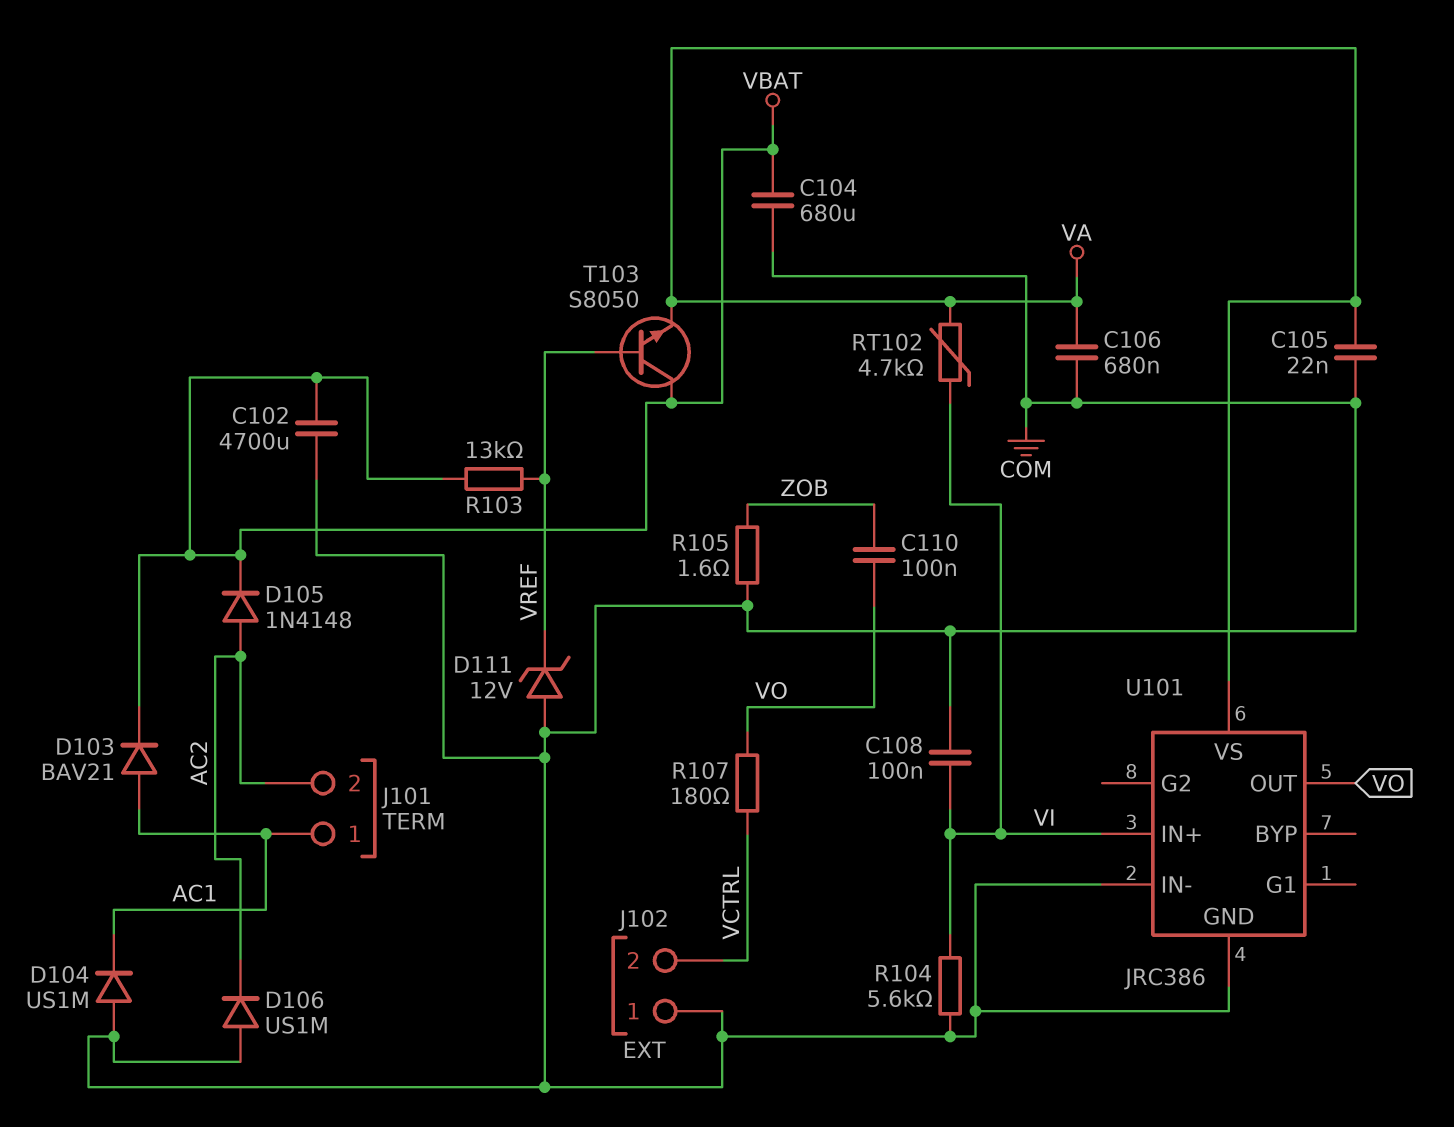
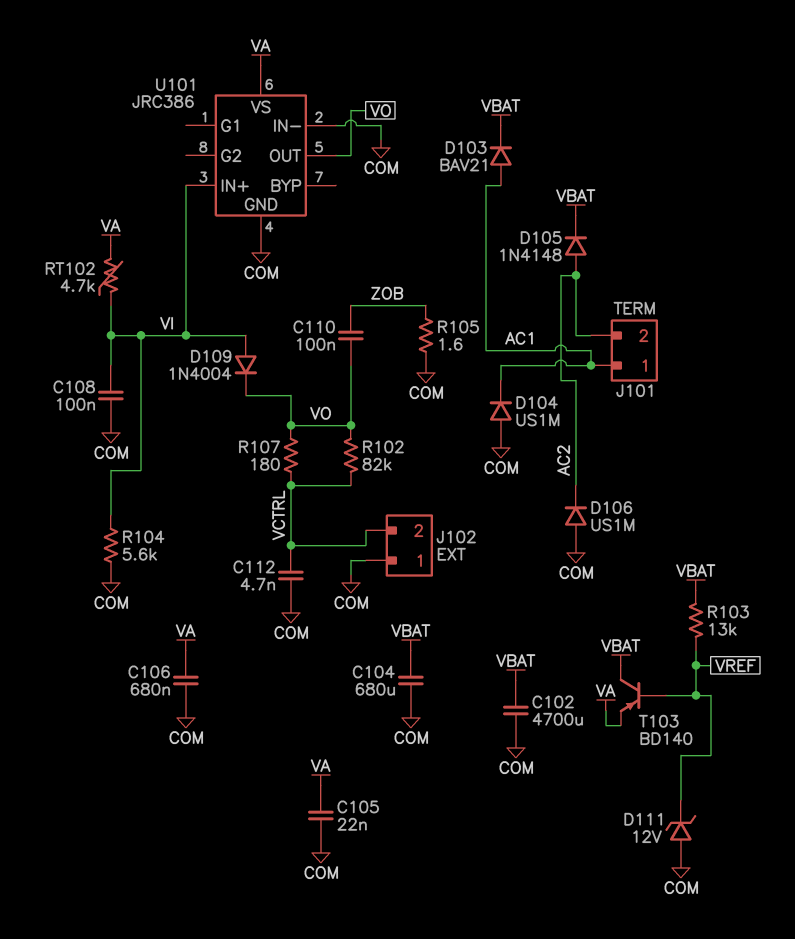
C112: none -> 4.7nF (COM, VCTRL)
D109: none -> diode 1N4004 (A VI, K VO)
R102: none -> 82k (VCTRL, VO)
T103: NPN S8050 (B VREF, C VBAT, E VA) -> PNP BD140 (B VREF, C VBAT, E VA)

